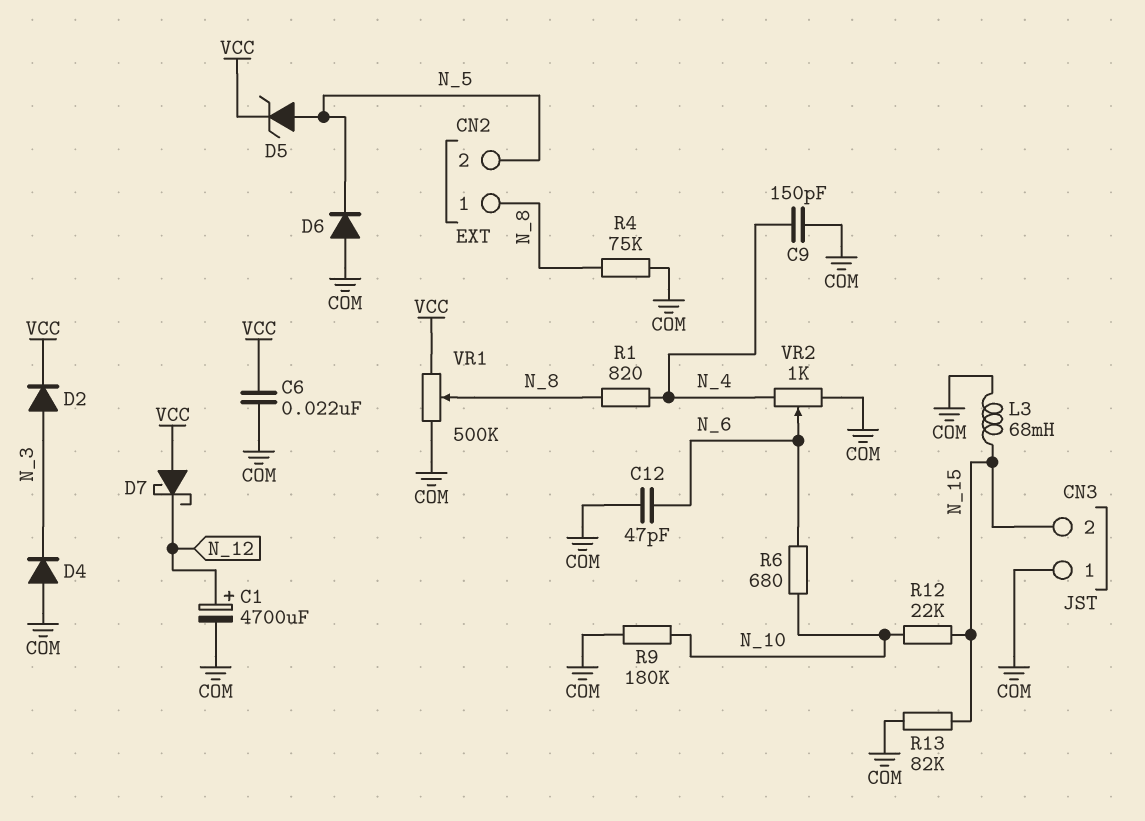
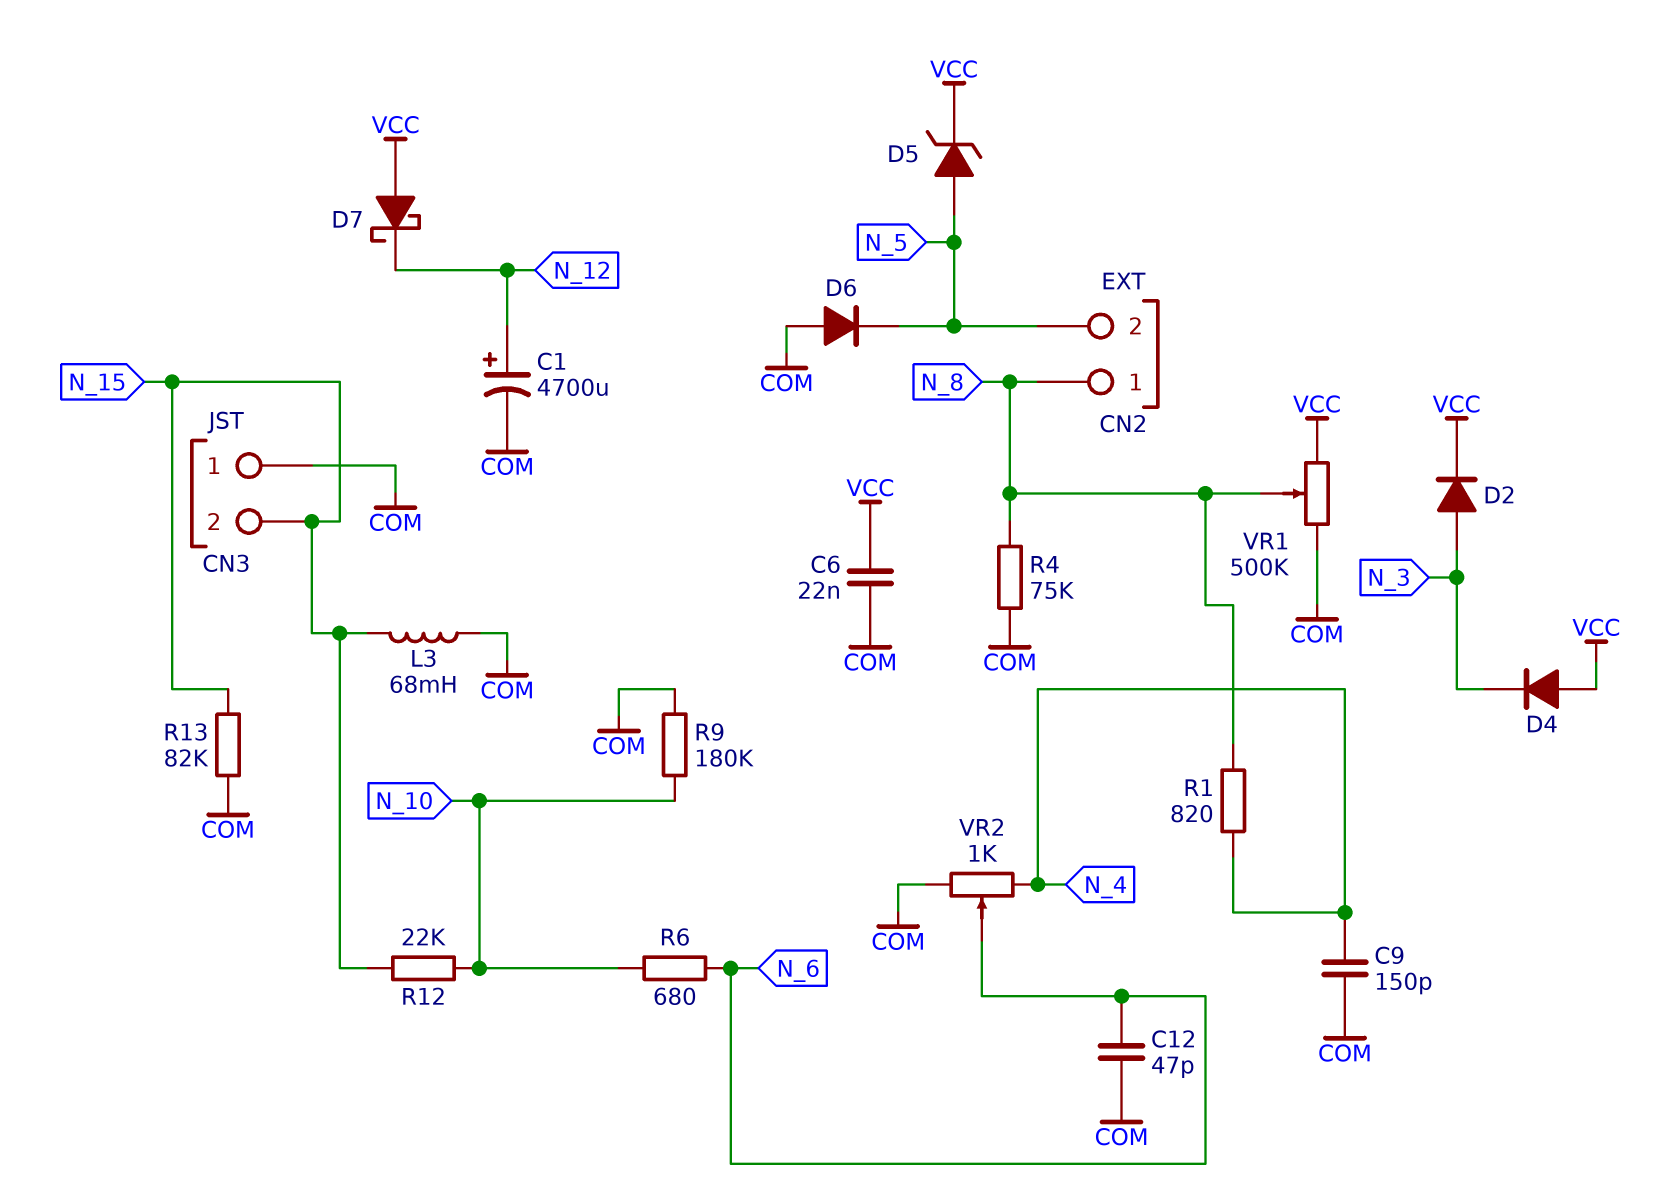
D4: diode (A COM, K N_3) -> diode (A VCC, K N_3)

